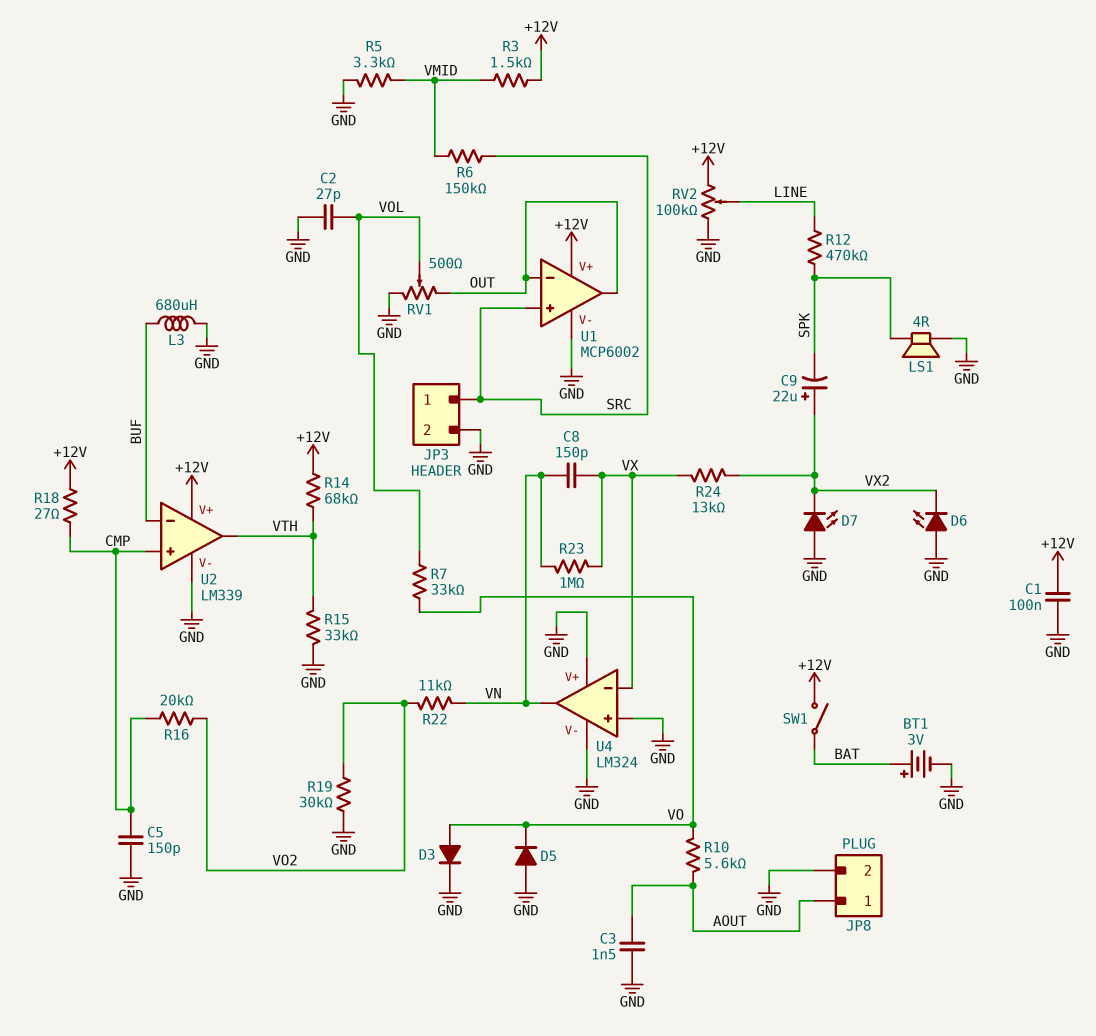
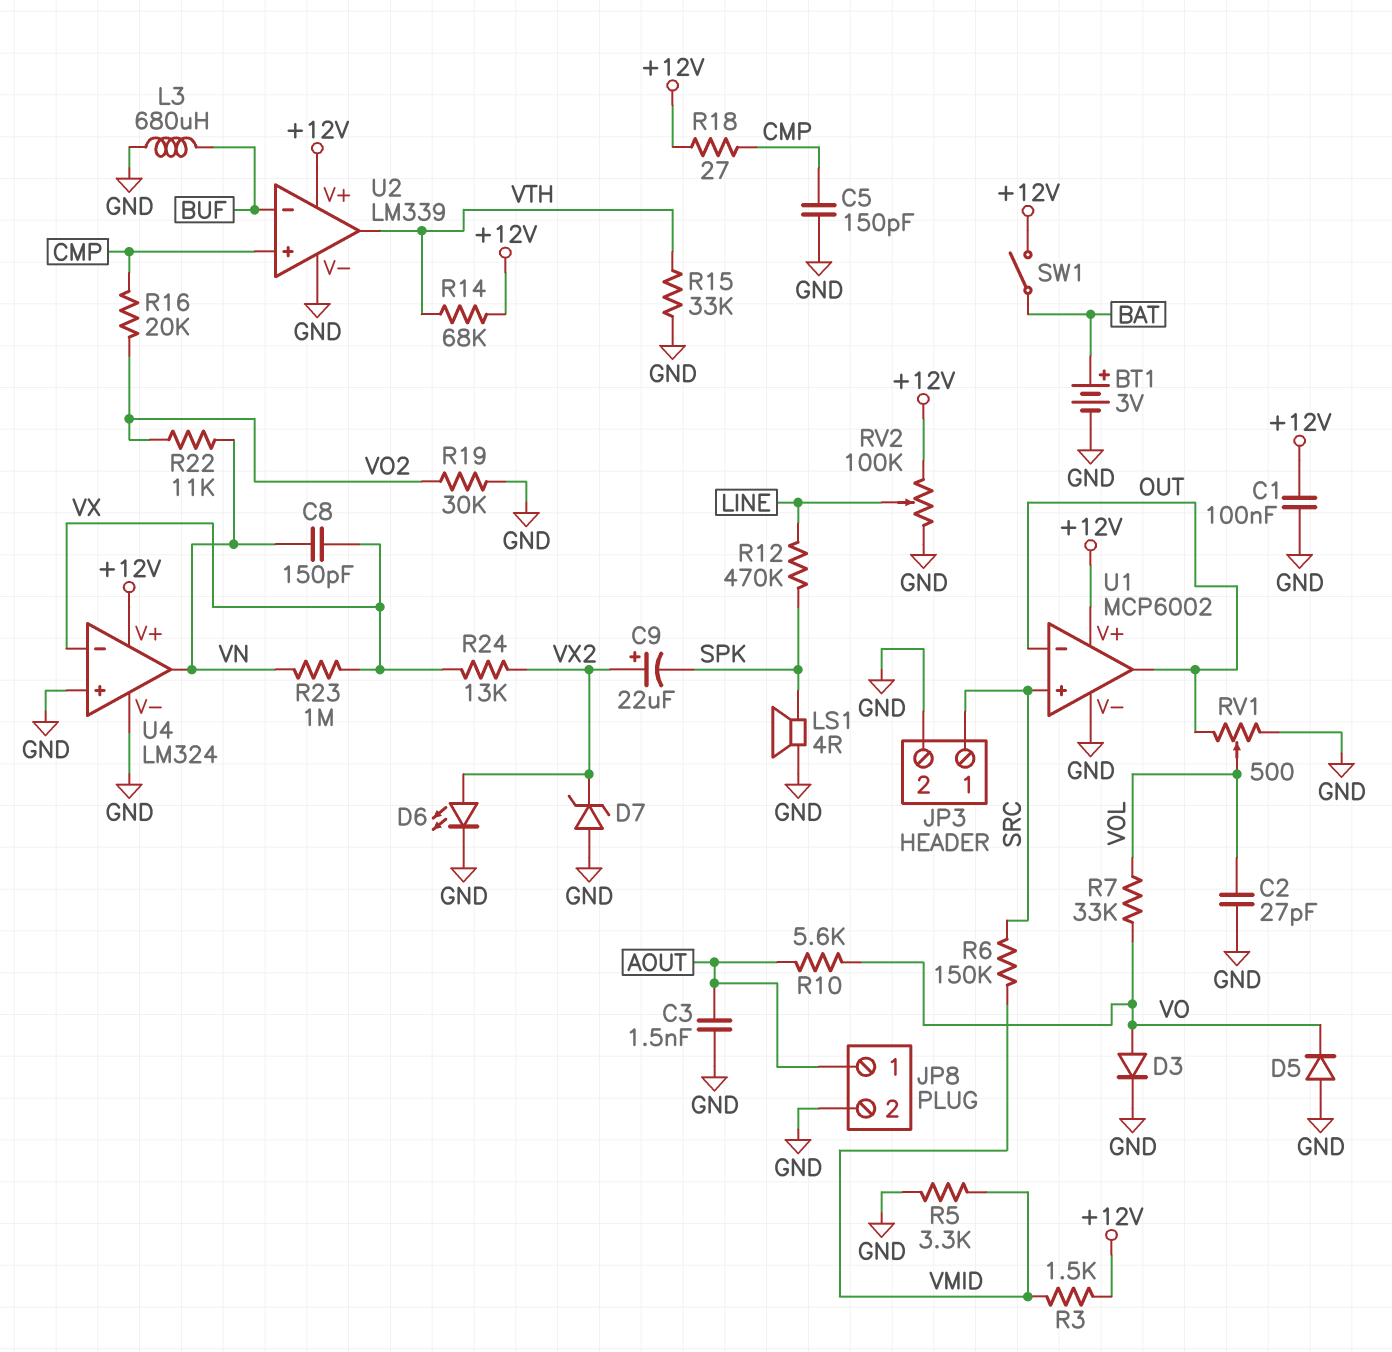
D6: LED (A GND, K VX2) -> LED (A VX2, K GND)
D7: LED (A GND, K VX2) -> zener (A GND, K VX2)
U4 pin V+: GND -> +12V

